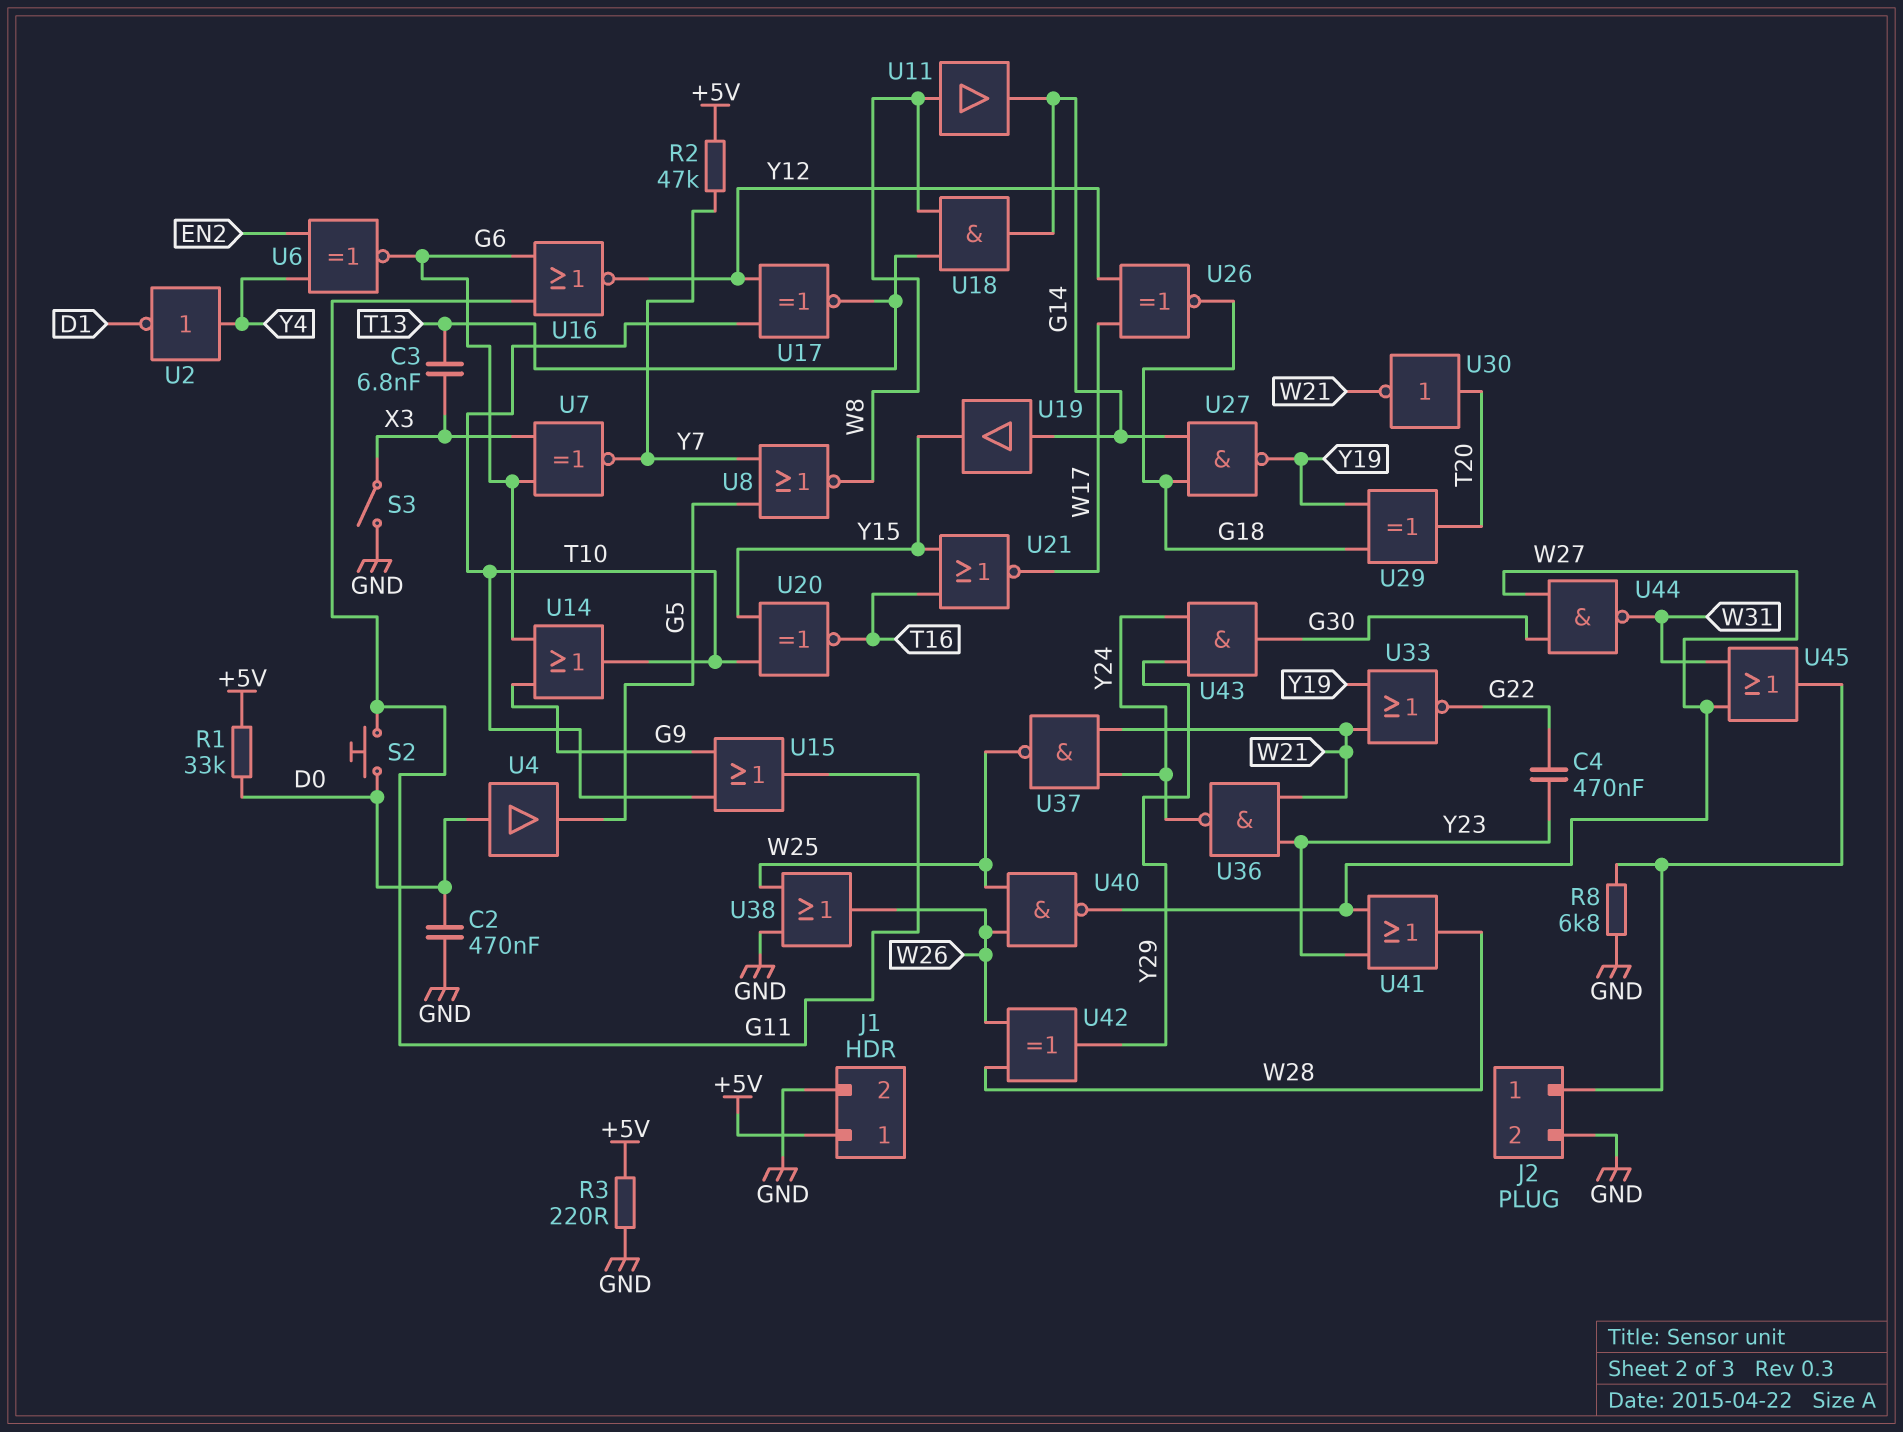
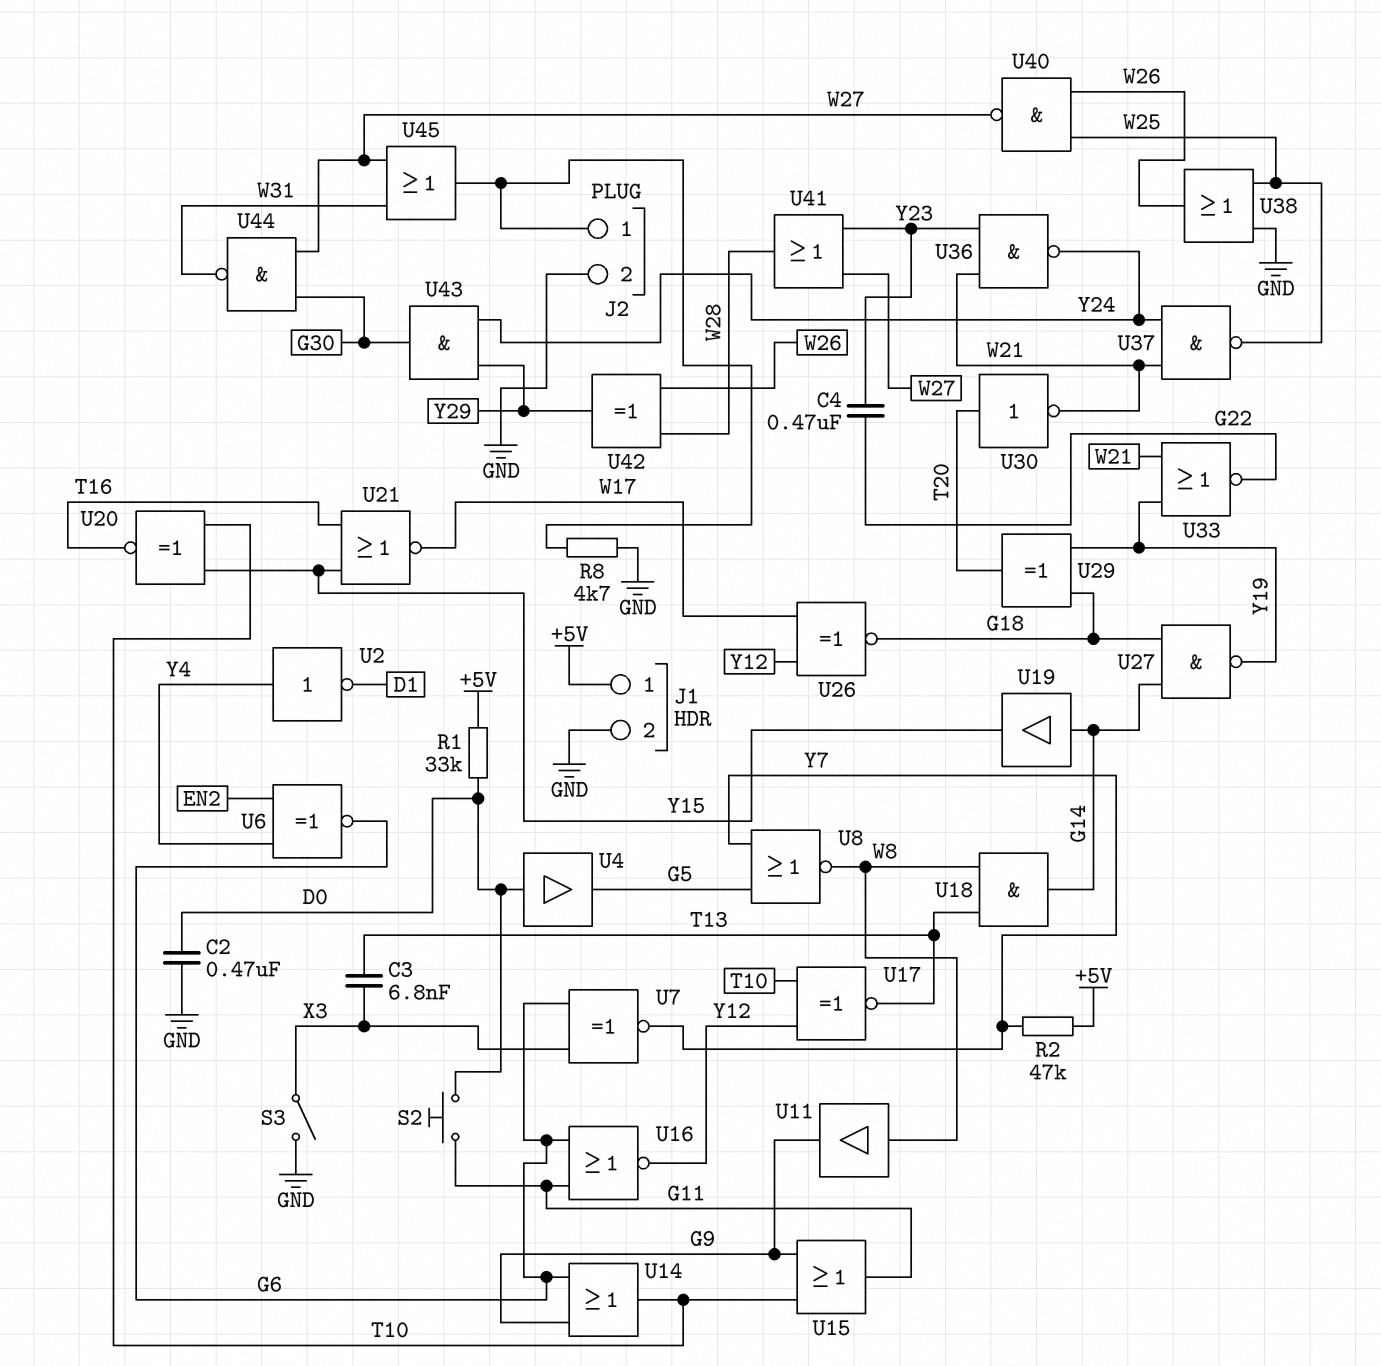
R3: 220 (+5V, GND) -> none
R8: 6.8k (GND, J2/1) -> 4.7k (GND, J2/1)
U11: buffer (in W8, out G14) -> buffer (in W8, out G9)

